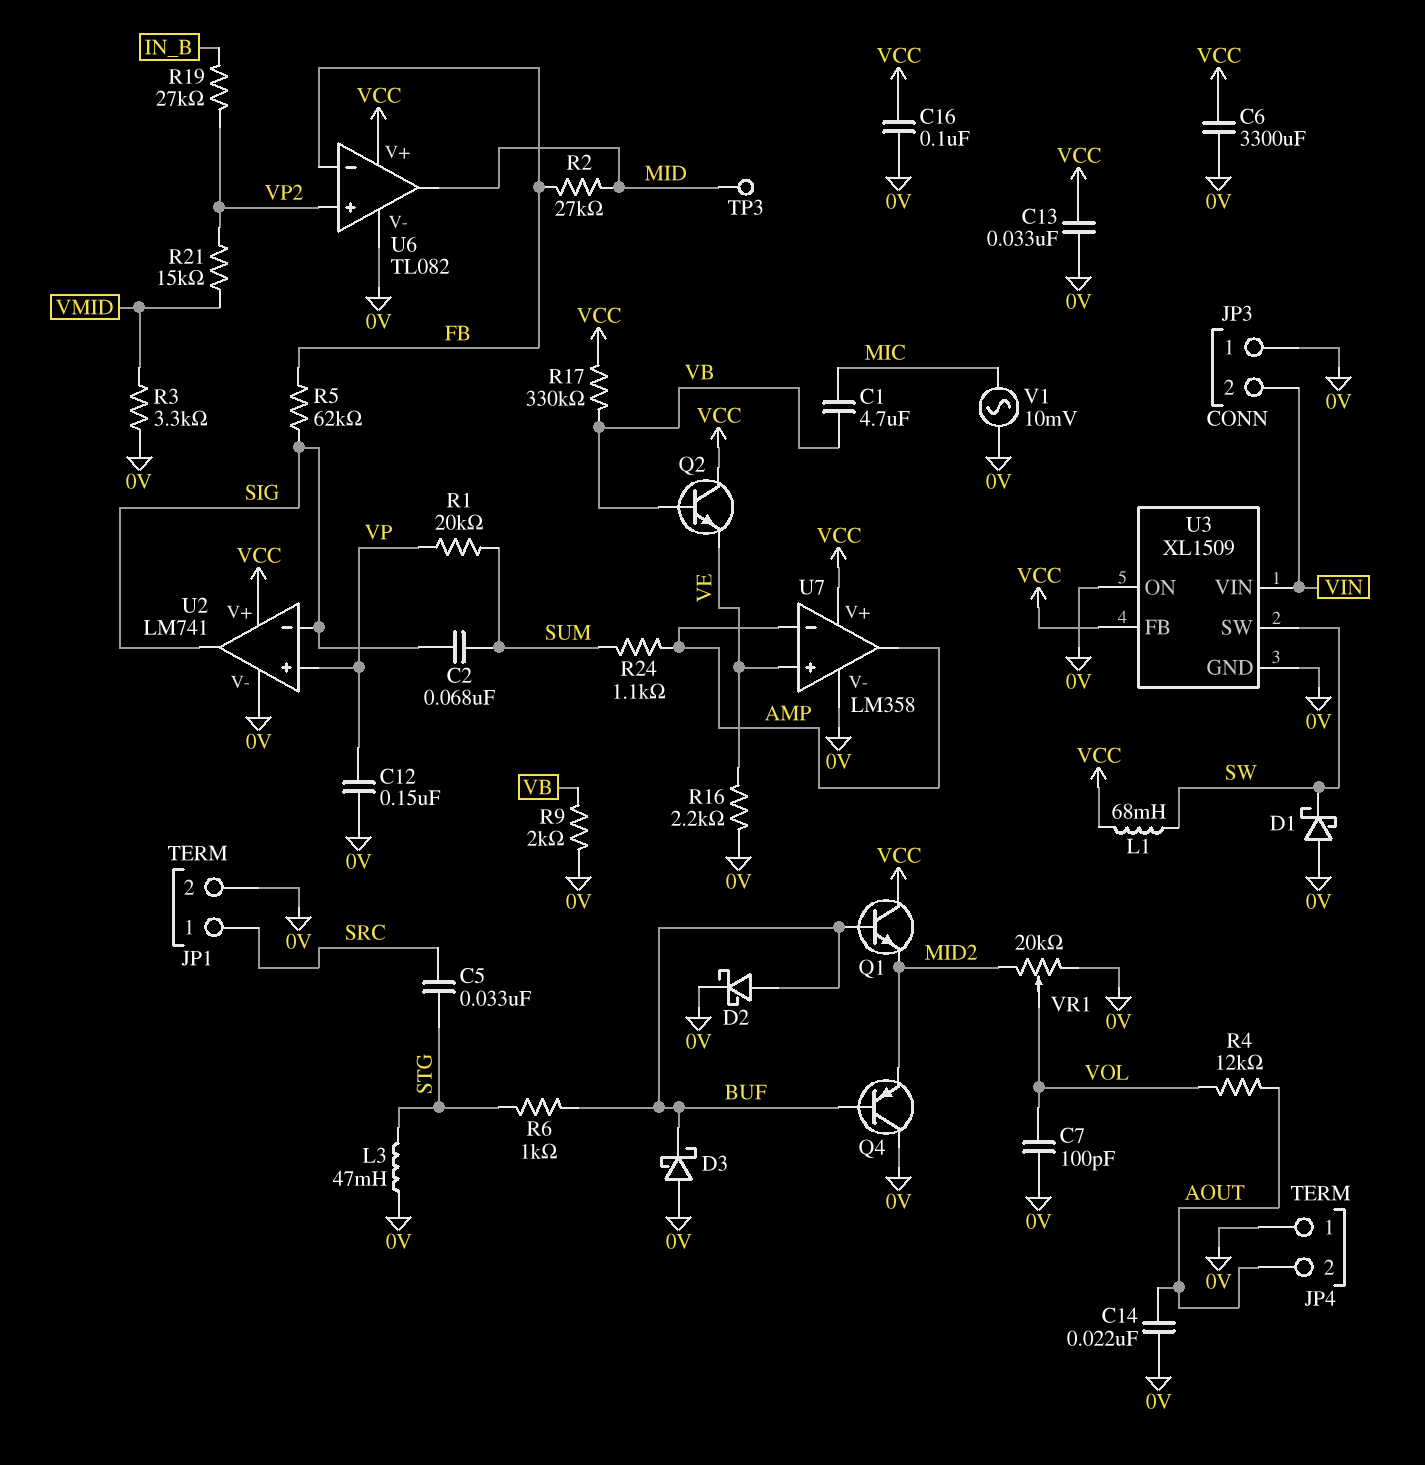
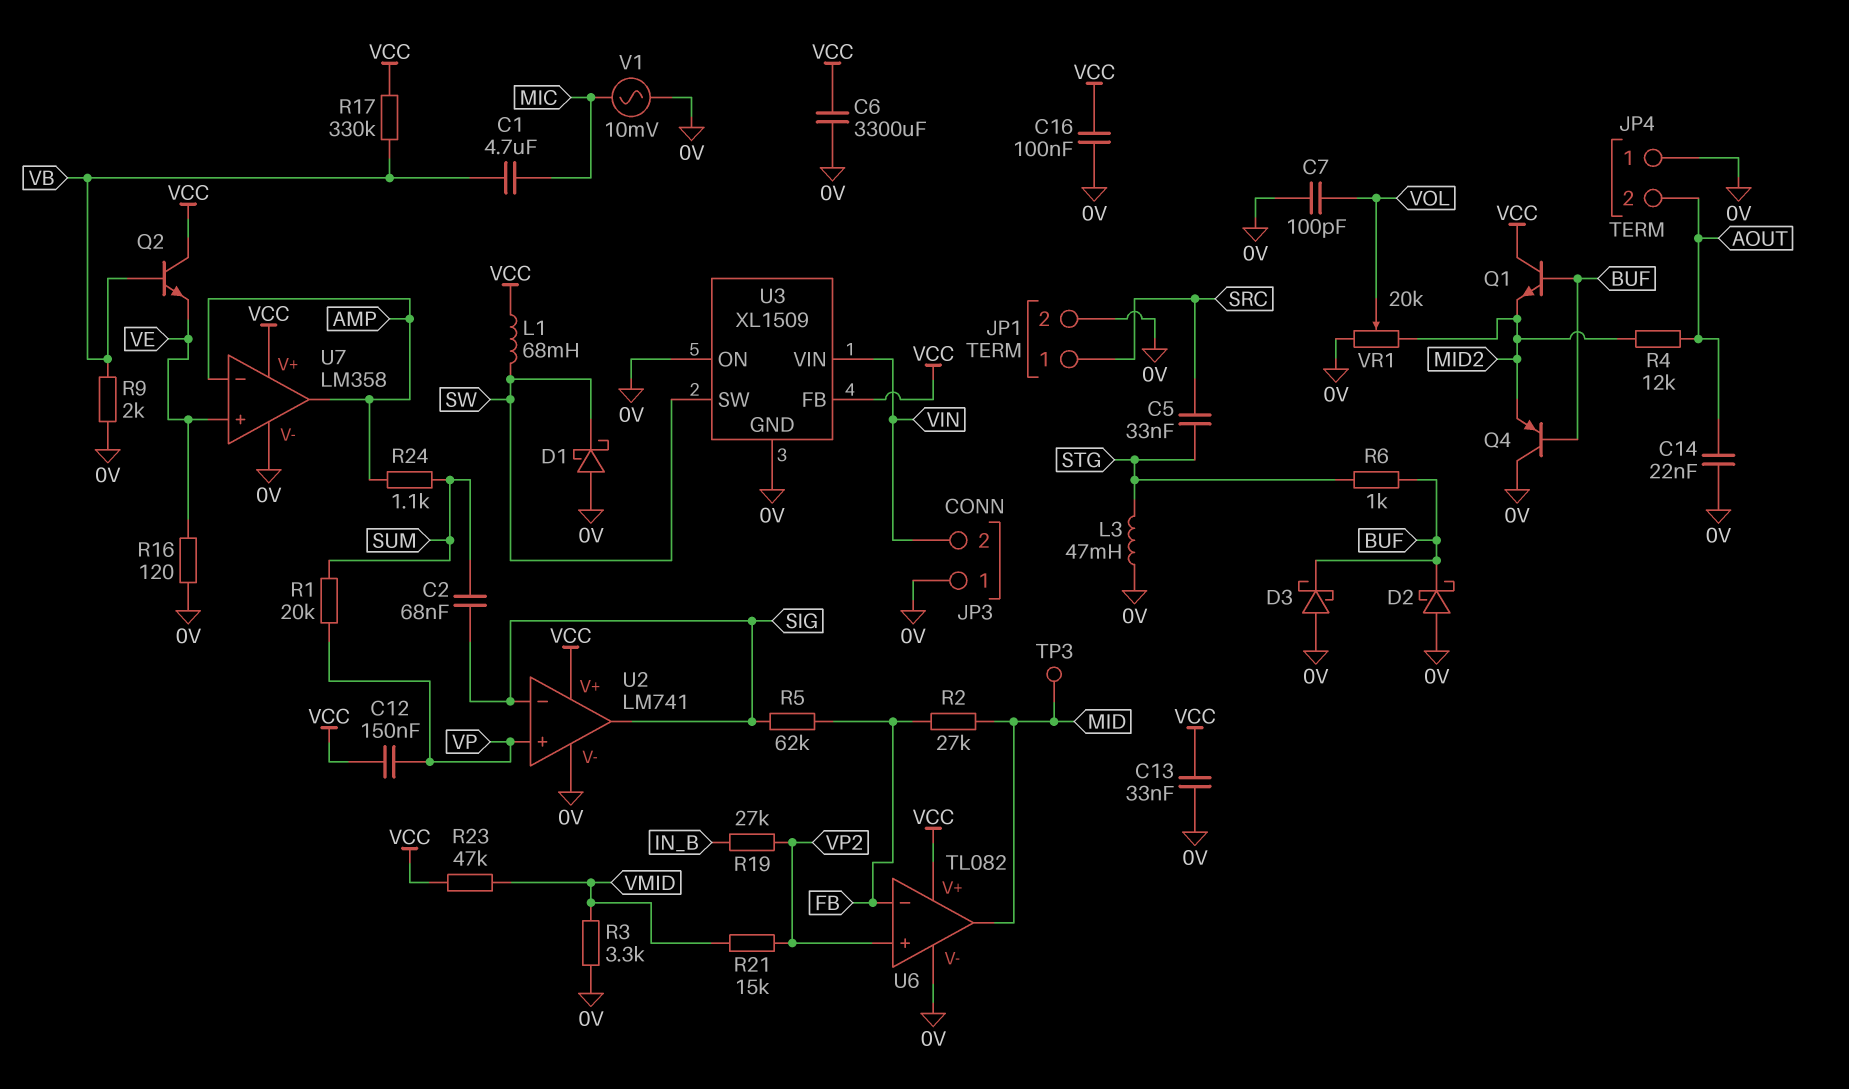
C12: 150nF (0V, VP) -> 150nF (VCC, VP)
D2: schottky (A BUF, K 0V) -> schottky (A 0V, K BUF)
R4: 12k (AOUT, VOL) -> 12k (AOUT, MID2)
R16: 2.2k (0V, VE) -> 120 (0V, VE)
R23: none -> 47k (VCC, VMID)

